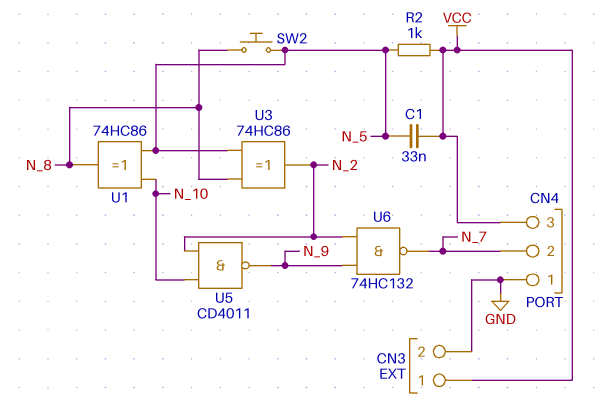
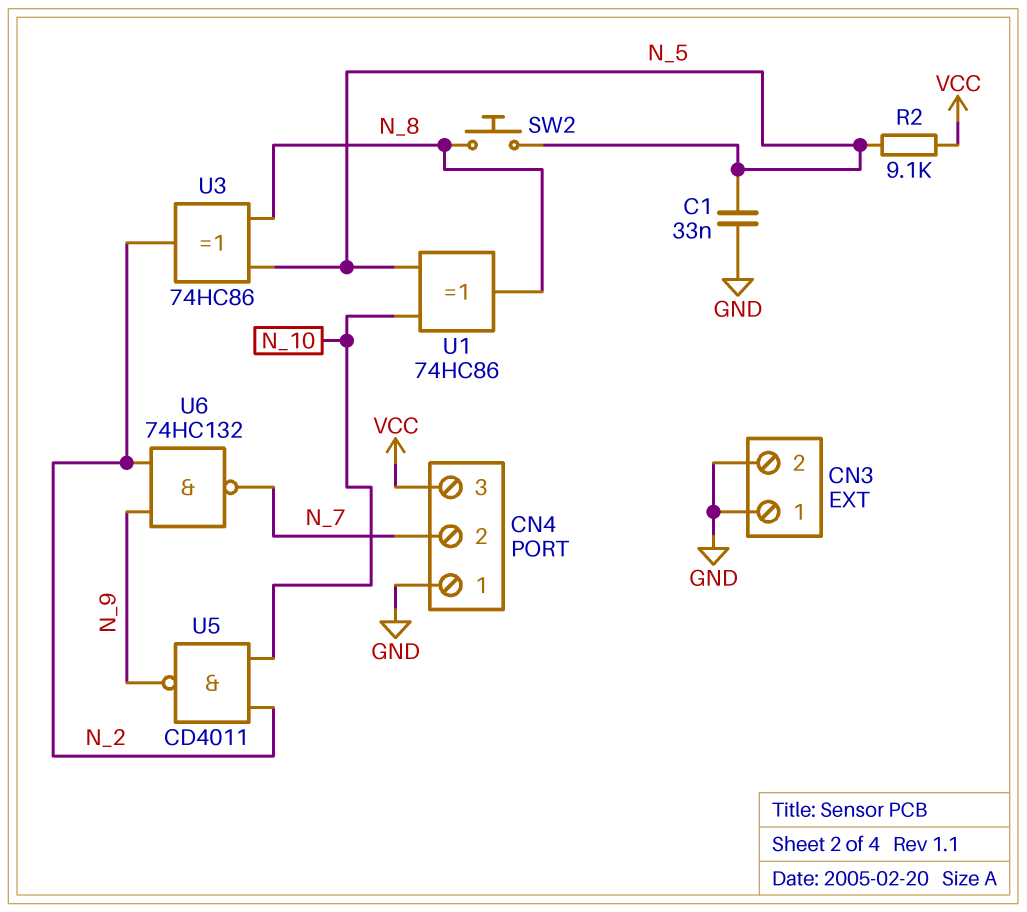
C1: 33nF (N_5, VCC) -> 33nF (GND, N_5)
CN3 pin 1: VCC -> GND
R2: 1k (N_5, VCC) -> 9.1k (N_5, VCC)

